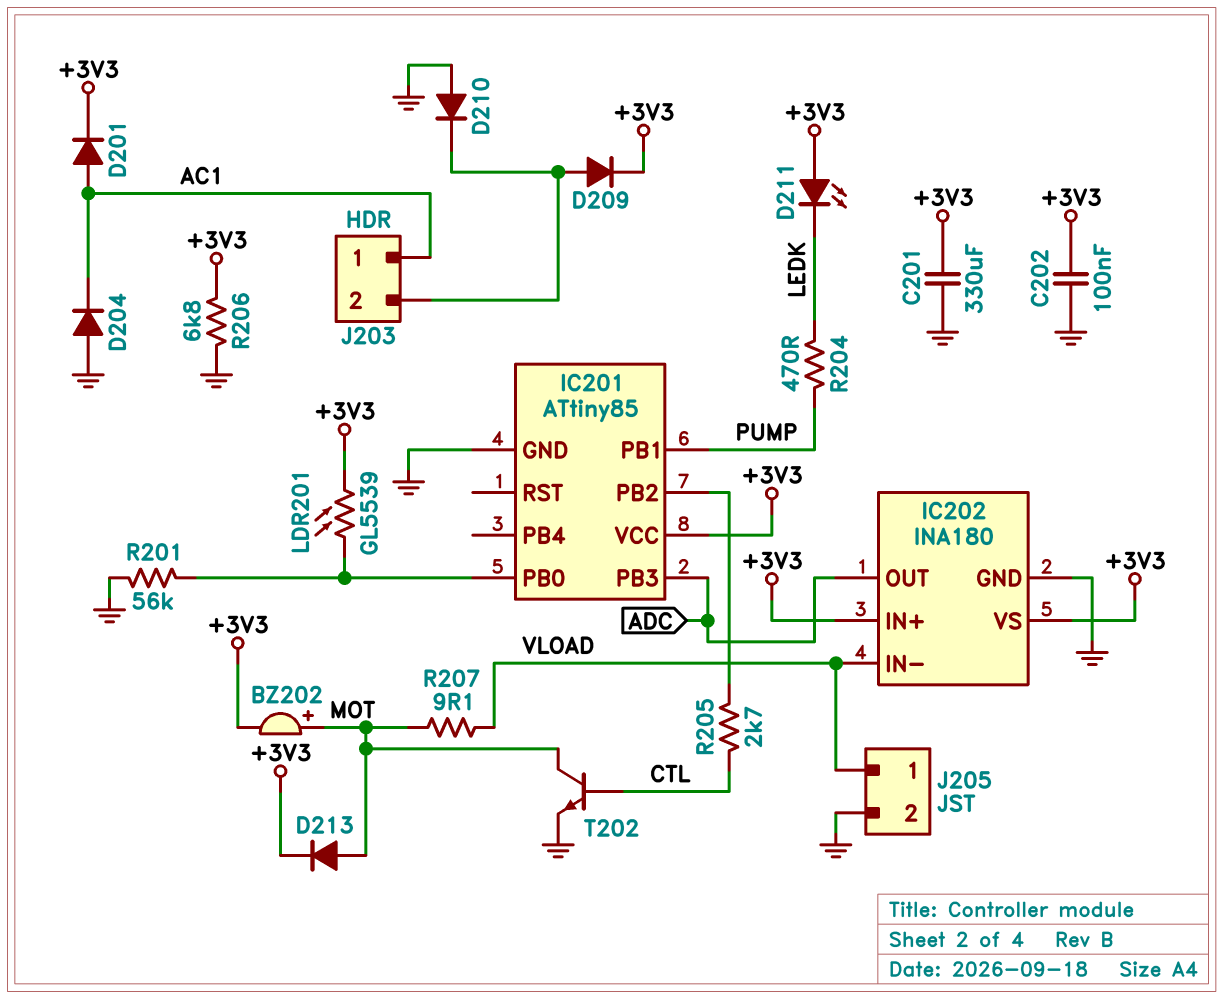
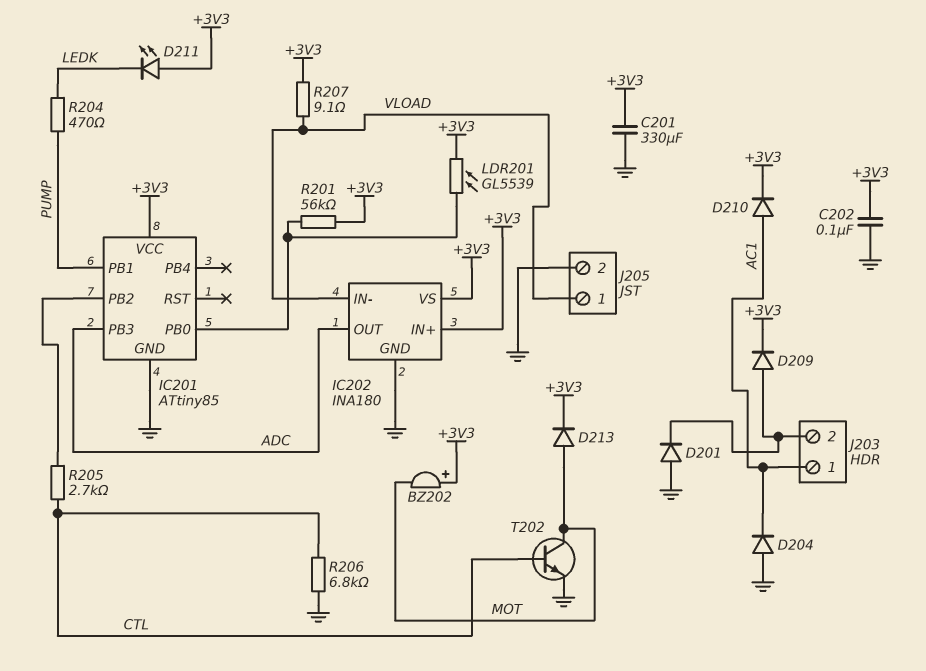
BZ202: buzzer (plus MOT, minus +3V3) -> buzzer (plus +3V3, minus MOT)
D201: diode (A AC1, K +3V3) -> diode (A GND, K J203/2)
D210: diode (A GND, K J203/2) -> diode (A AC1, K +3V3)
R201: 56k (GND, IC201/PB0) -> 56k (+3V3, IC201/PB0)
R206: 6.8k (+3V3, GND) -> 6.8k (CTL, GND)
R207: 9.1 (MOT, VLOAD) -> 9.1 (+3V3, VLOAD)

